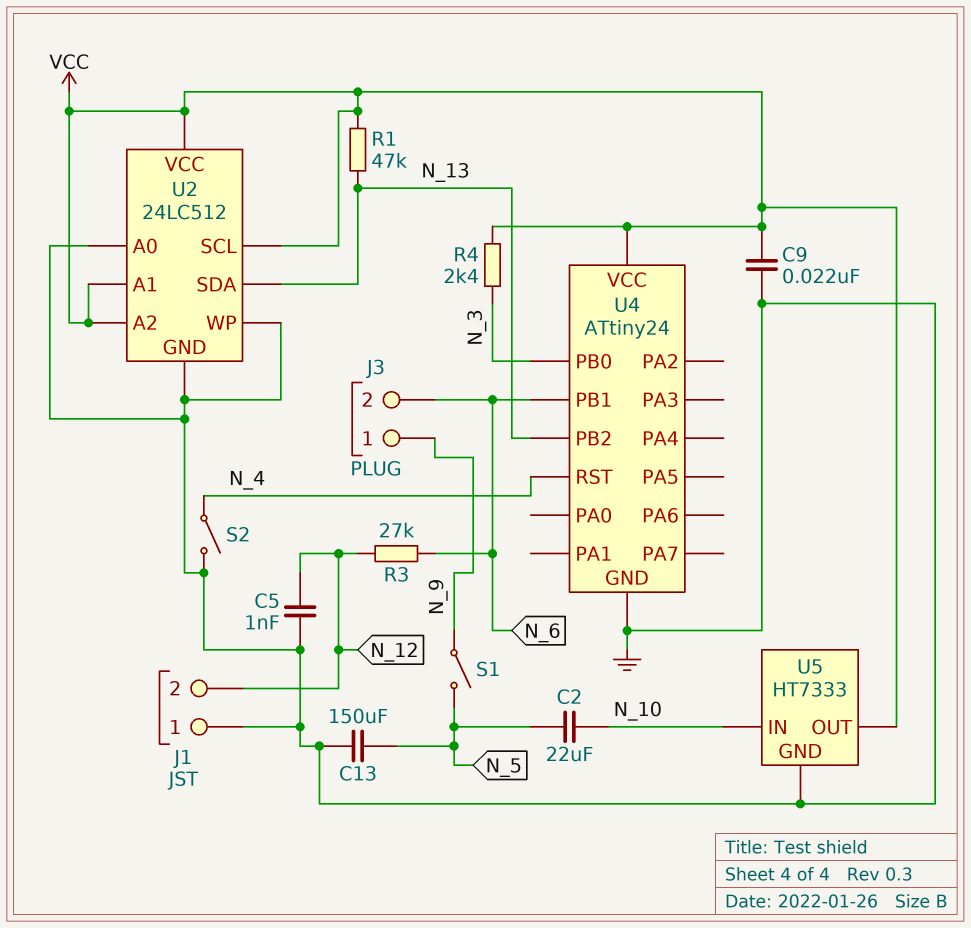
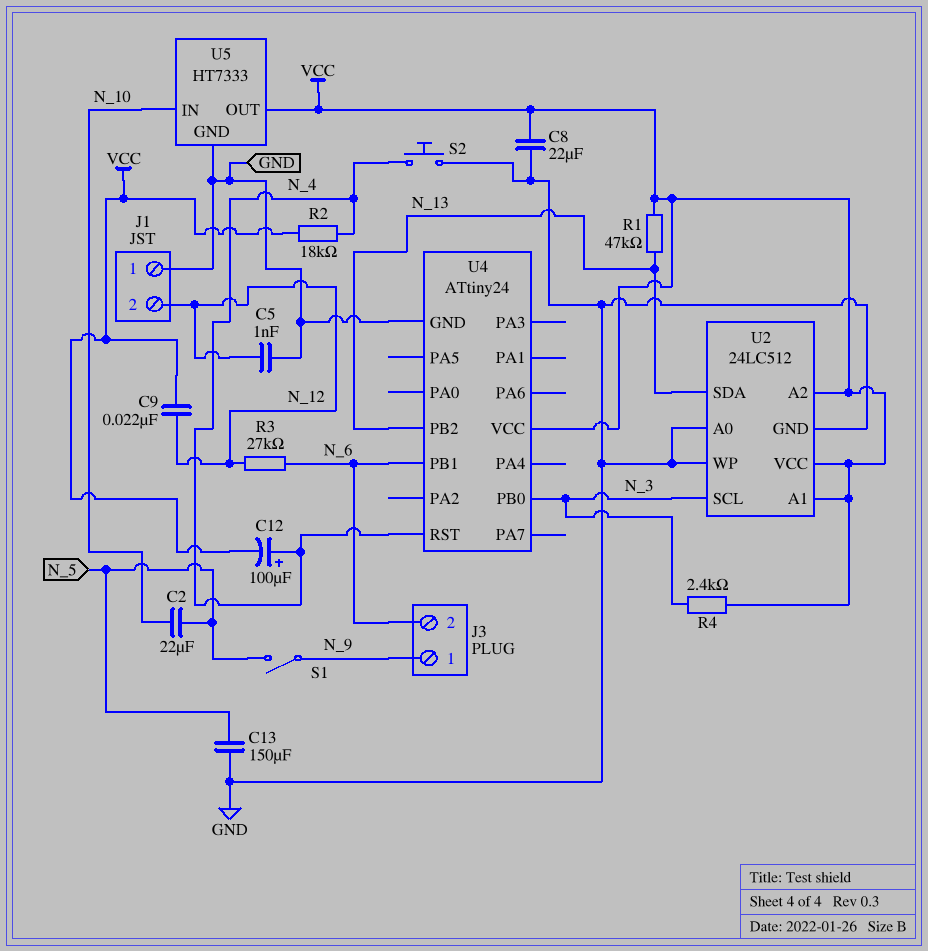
C8: none -> 22uF (GND, VCC)
C9: 22nF (GND, VCC) -> 22nF (N_12, VCC)
C12: none -> 100uF (plus N_4, minus VCC)
R2: none -> 18k (N_4, VCC)
S2: switch (GND, N_4) -> button (GND, N_4)
U2 pin SCL: VCC -> N_3

